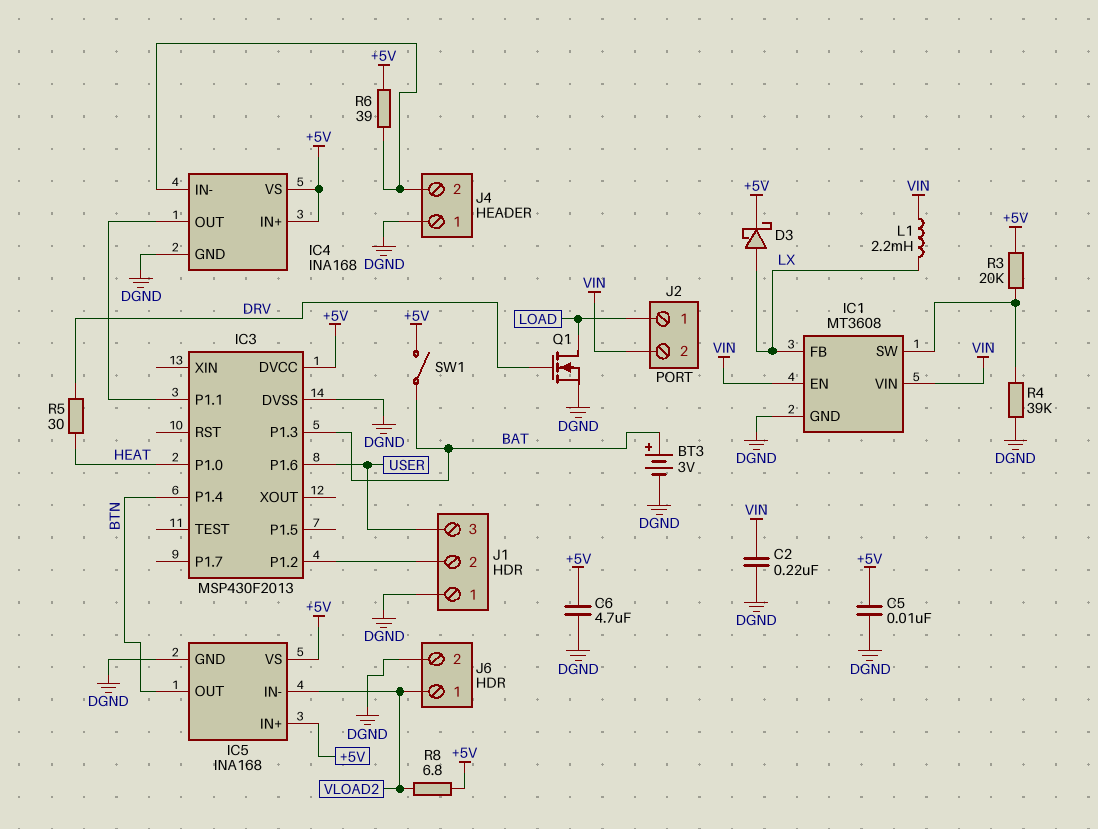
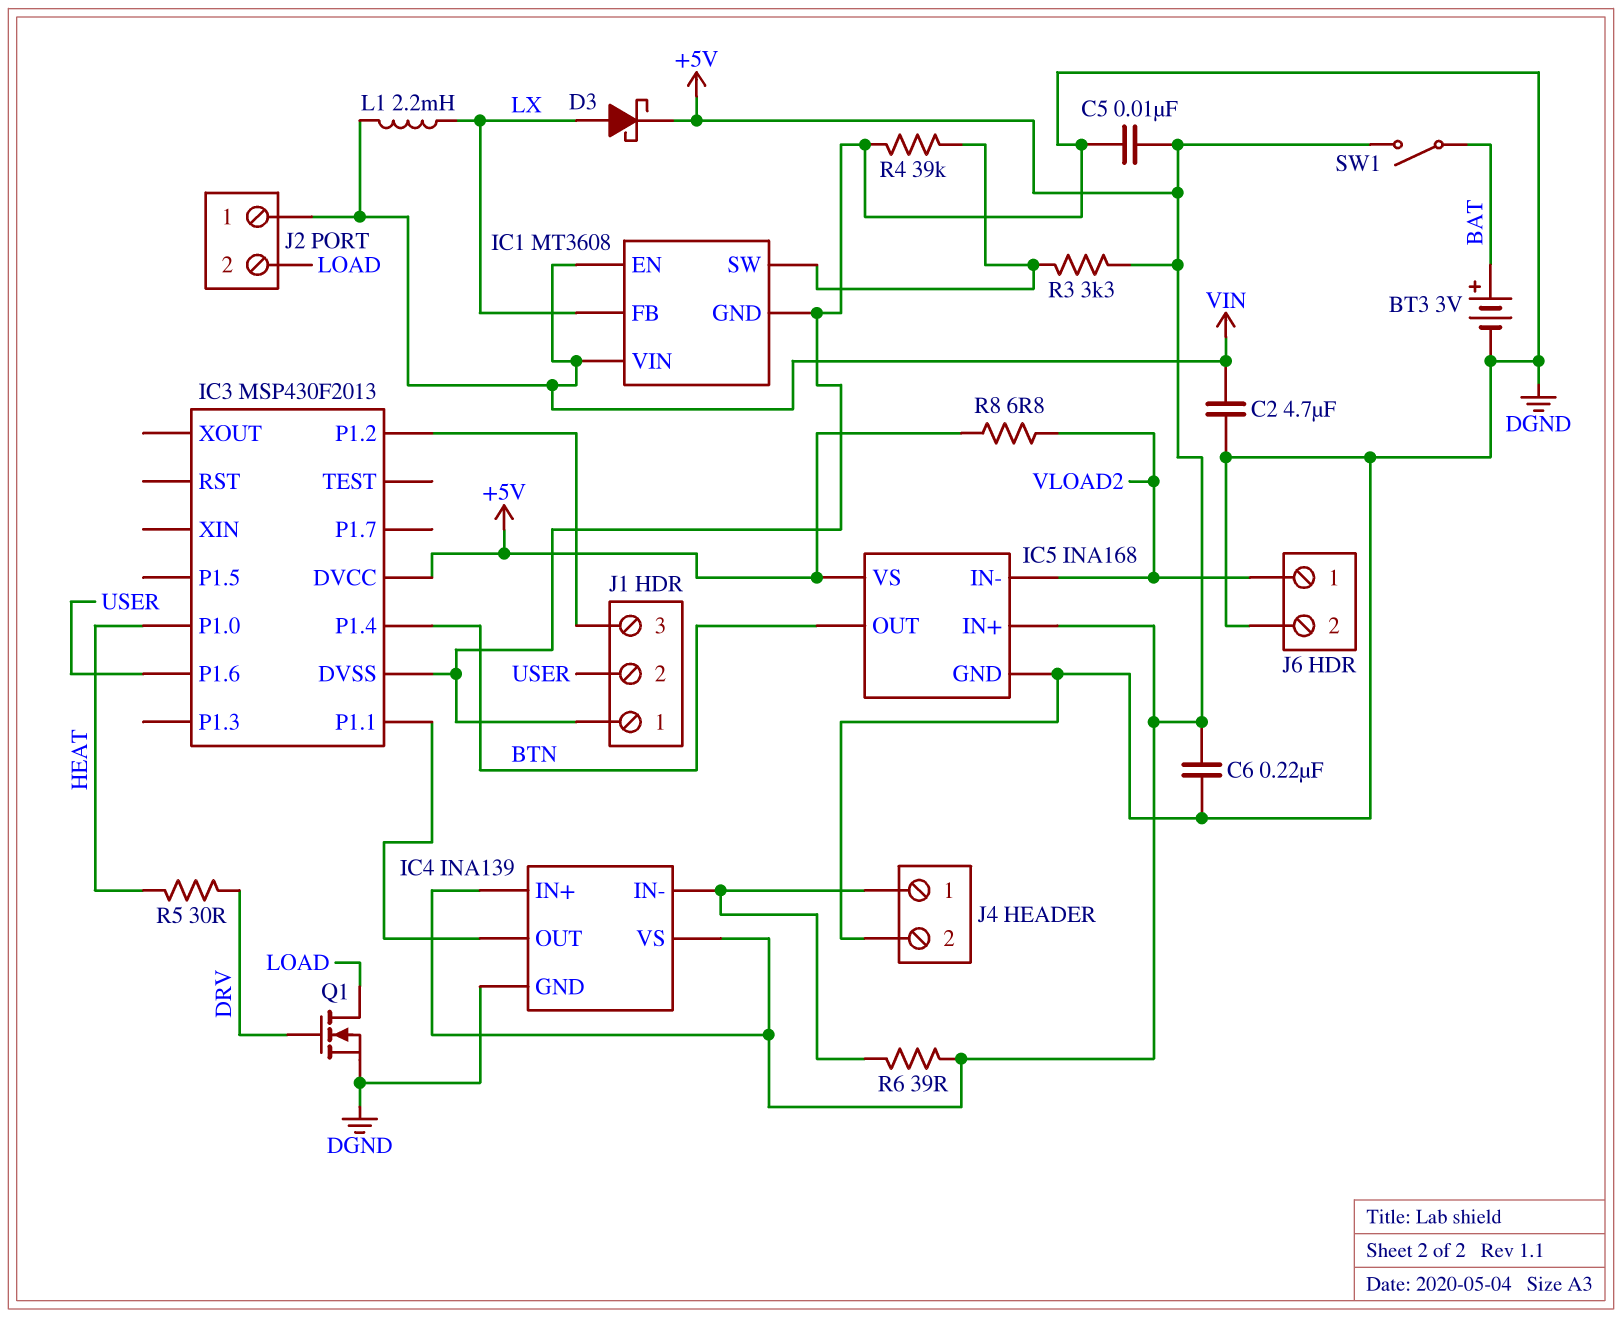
C2: 220nF (DGND, VIN) -> 4.7uF (DGND, VIN)
C6: 4.7uF (+5V, DGND) -> 220nF (+5V, DGND)
IC3 pin P1.3: BAT -> none
IC4: INA168 -> INA139
J1 pin 2: IC3/P1.2 -> USER
J1 pin 3: USER -> IC3/P1.2
J2 pin 1: LOAD -> VIN
J2 pin 2: VIN -> LOAD
J4 pin 1: DGND -> IC4/IN-
J4 pin 2: IC4/IN- -> DGND
R3: 20k (+5V, IC1/SW) -> 3.3k (+5V, IC1/SW)

